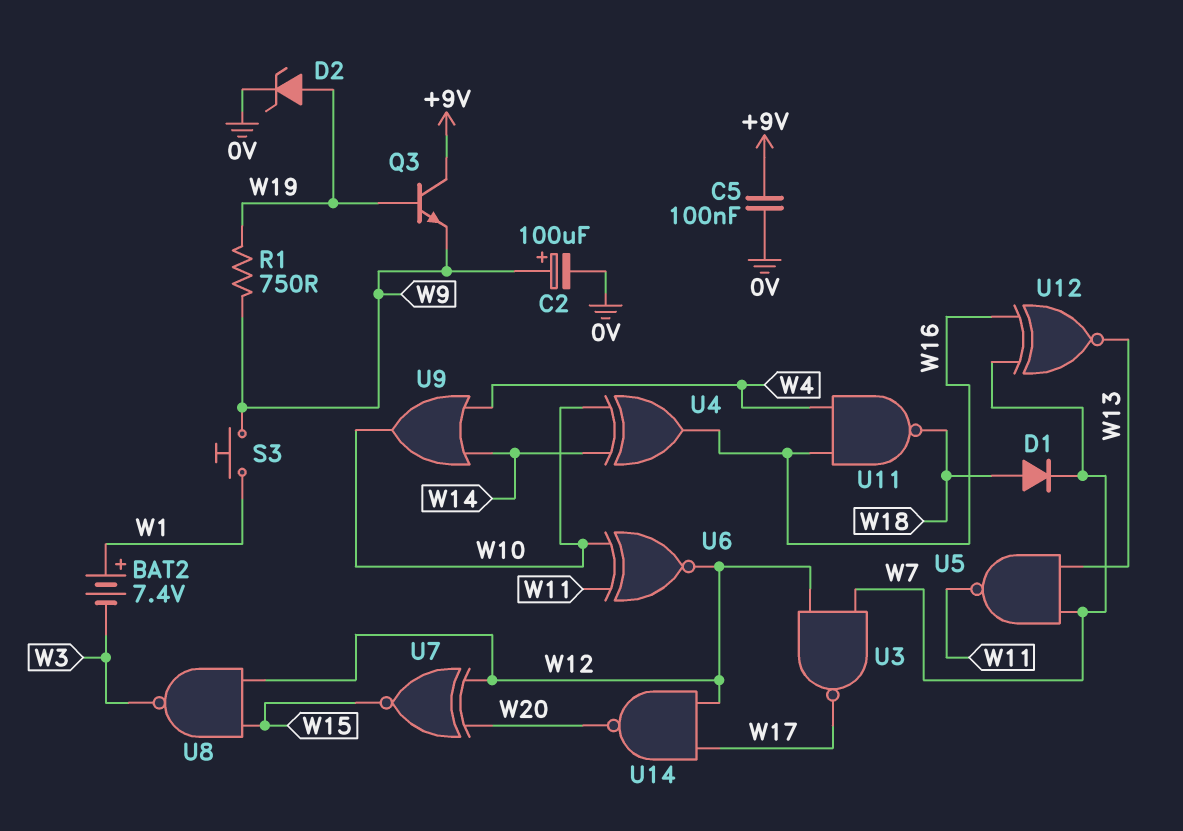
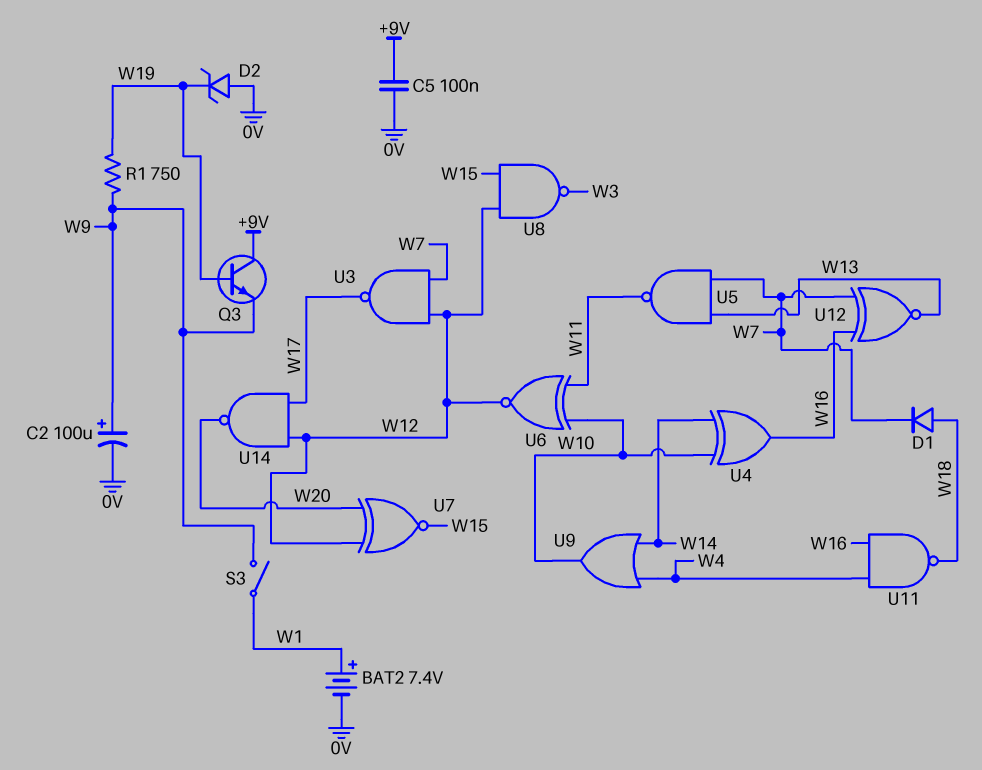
BAT2: 7.4V (plus W1, minus W3) -> 7.4V (plus W1, minus 0V)
D2: zener (A W19, K 0V) -> zener (A 0V, K W19)
S3: button (W1, W9) -> switch (W1, W9)

